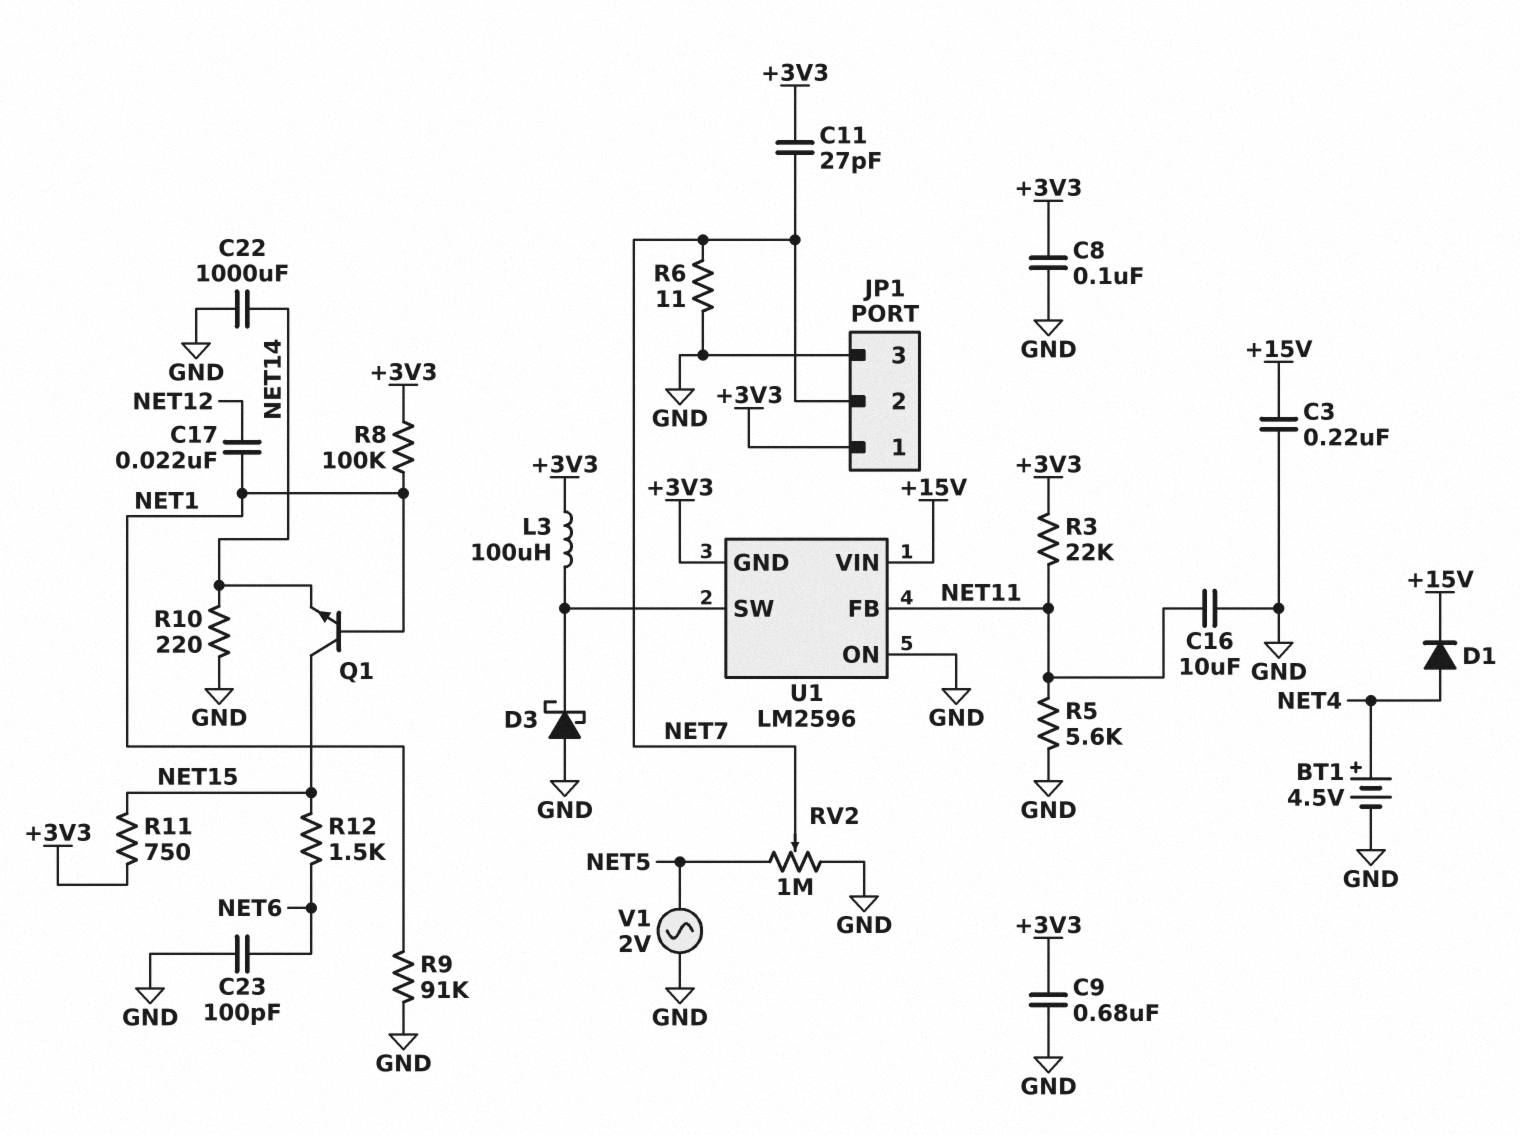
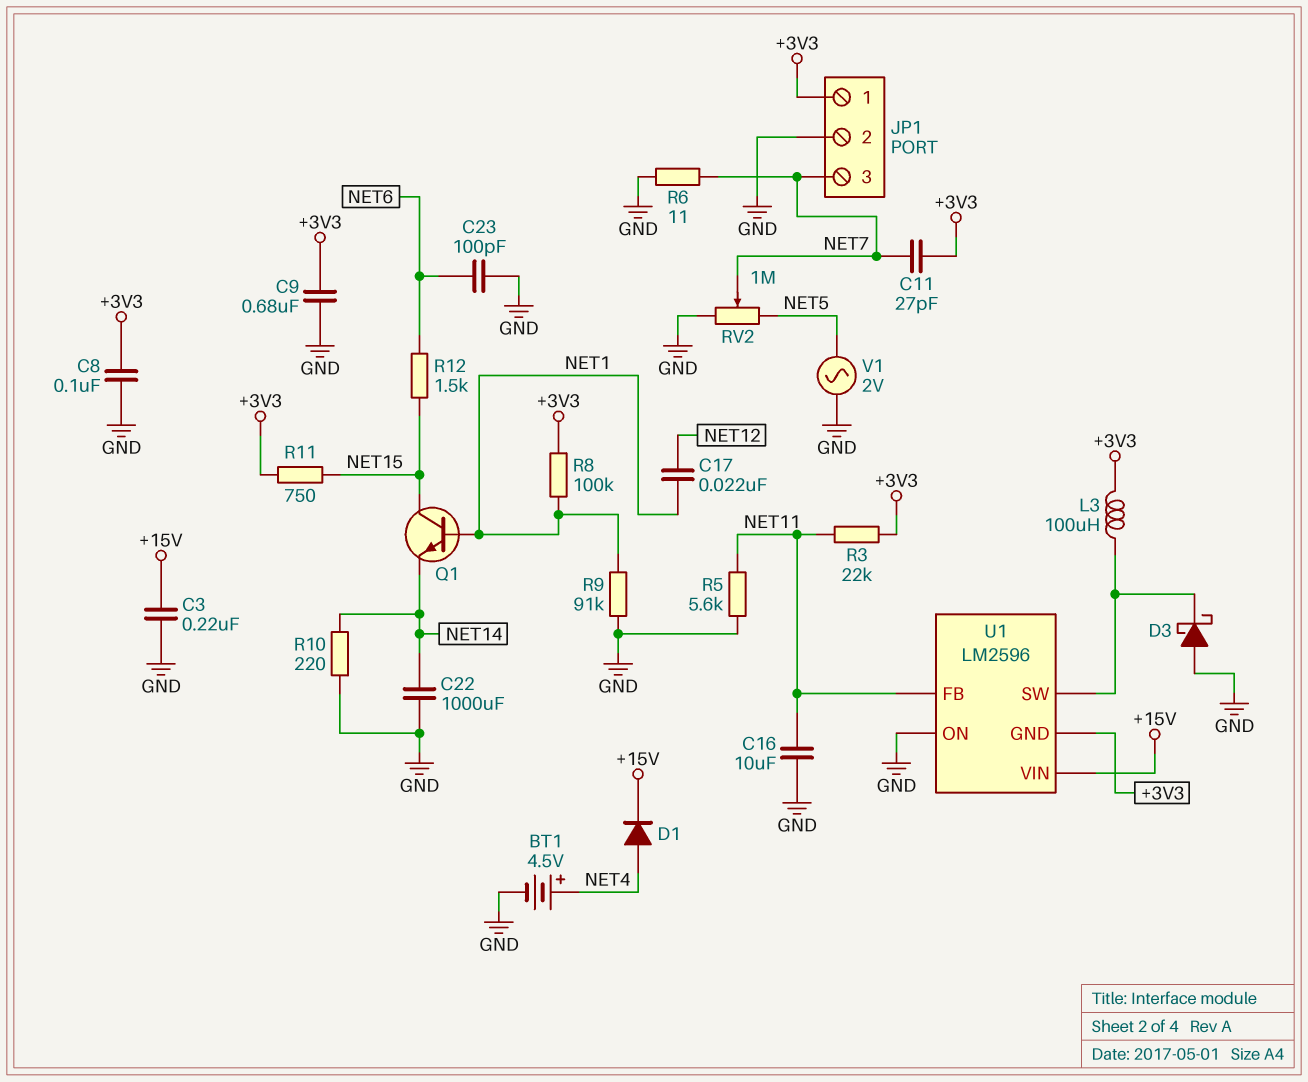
JP1 pin 2: NET7 -> GND
JP1 pin 3: GND -> NET7

